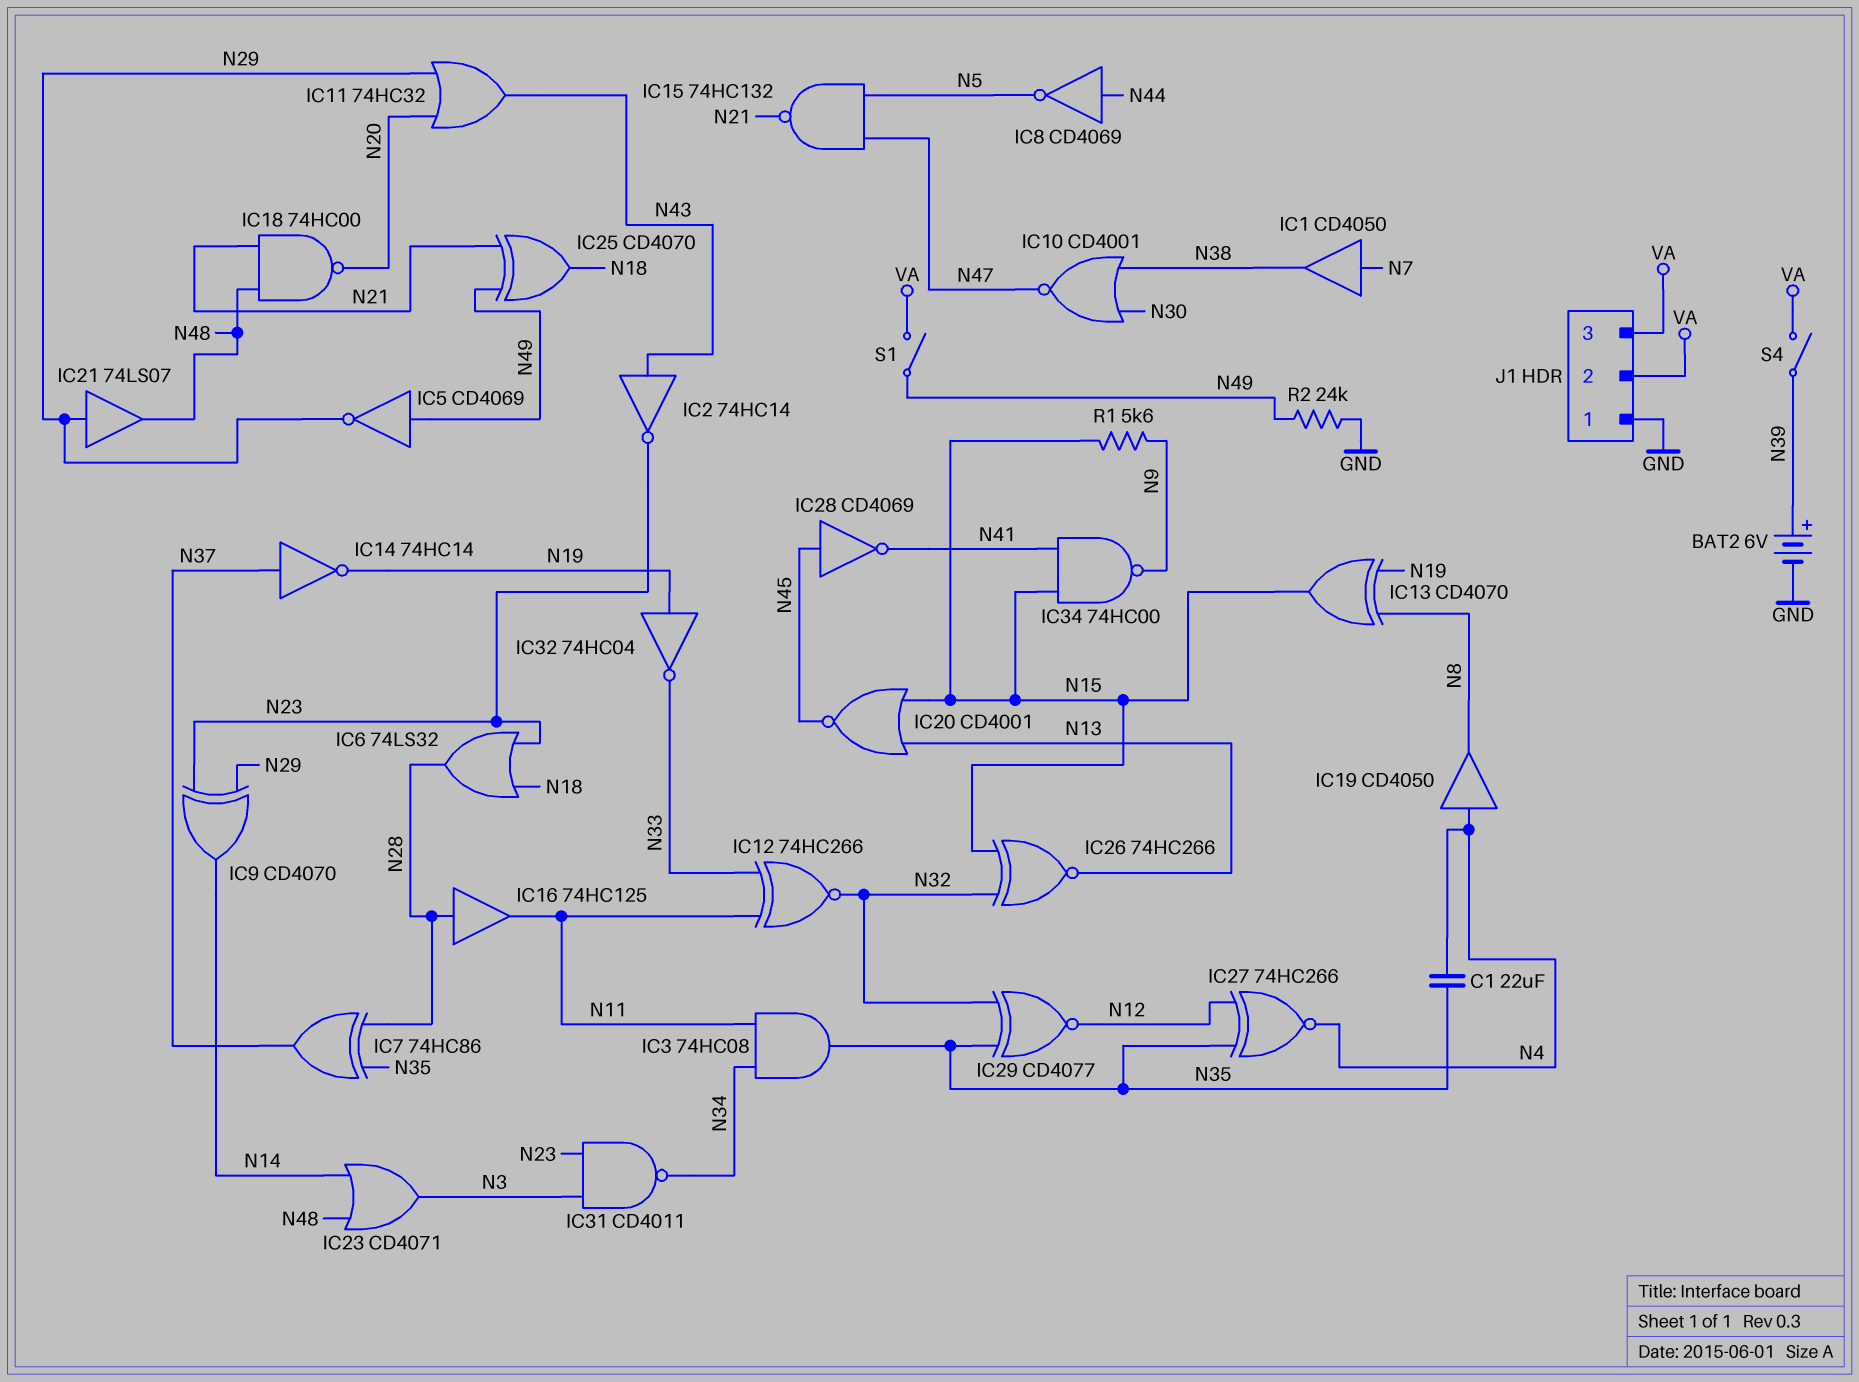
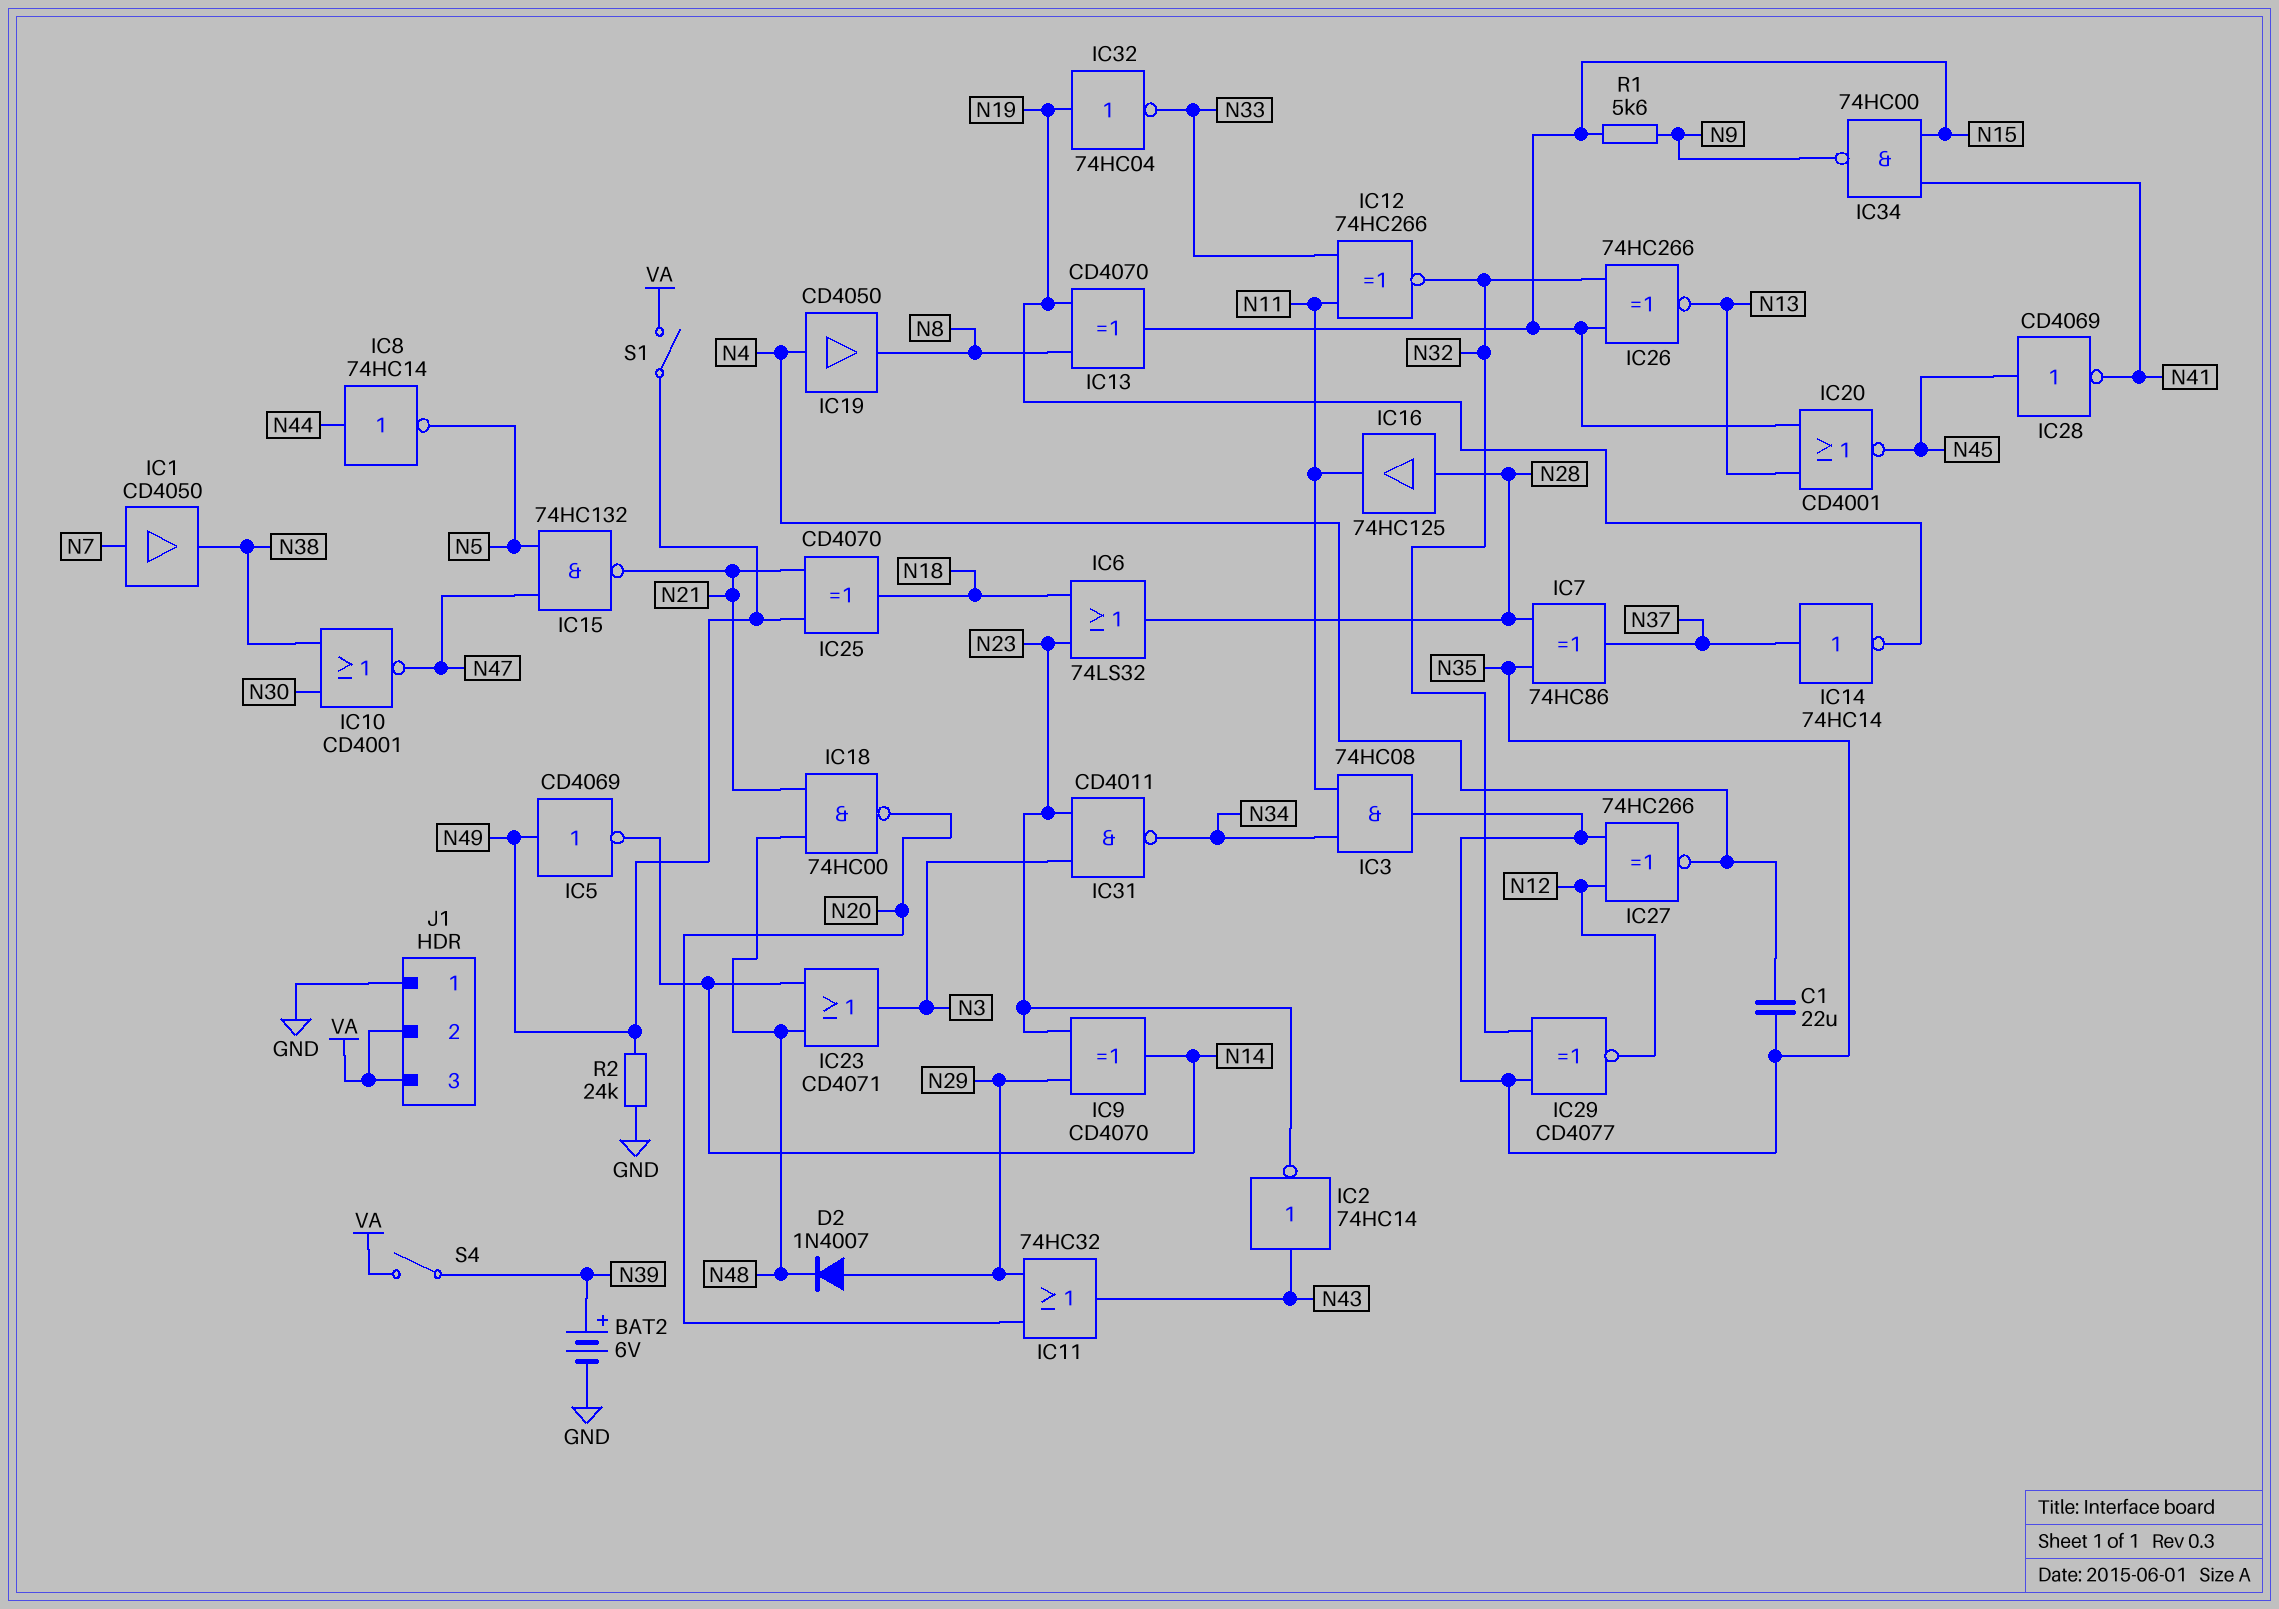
D2: none -> diode 1N4007 (A N29, K N48)
IC5: NOT CD4069 (in N49, out N29) -> NOT CD4069 (in N49, out N14)
IC8: NOT CD4069 (in N44, out N5) -> NOT 74HC14 (in N44, out N5)
IC21: buffer 74LS07 (in N29, out N48) -> none

